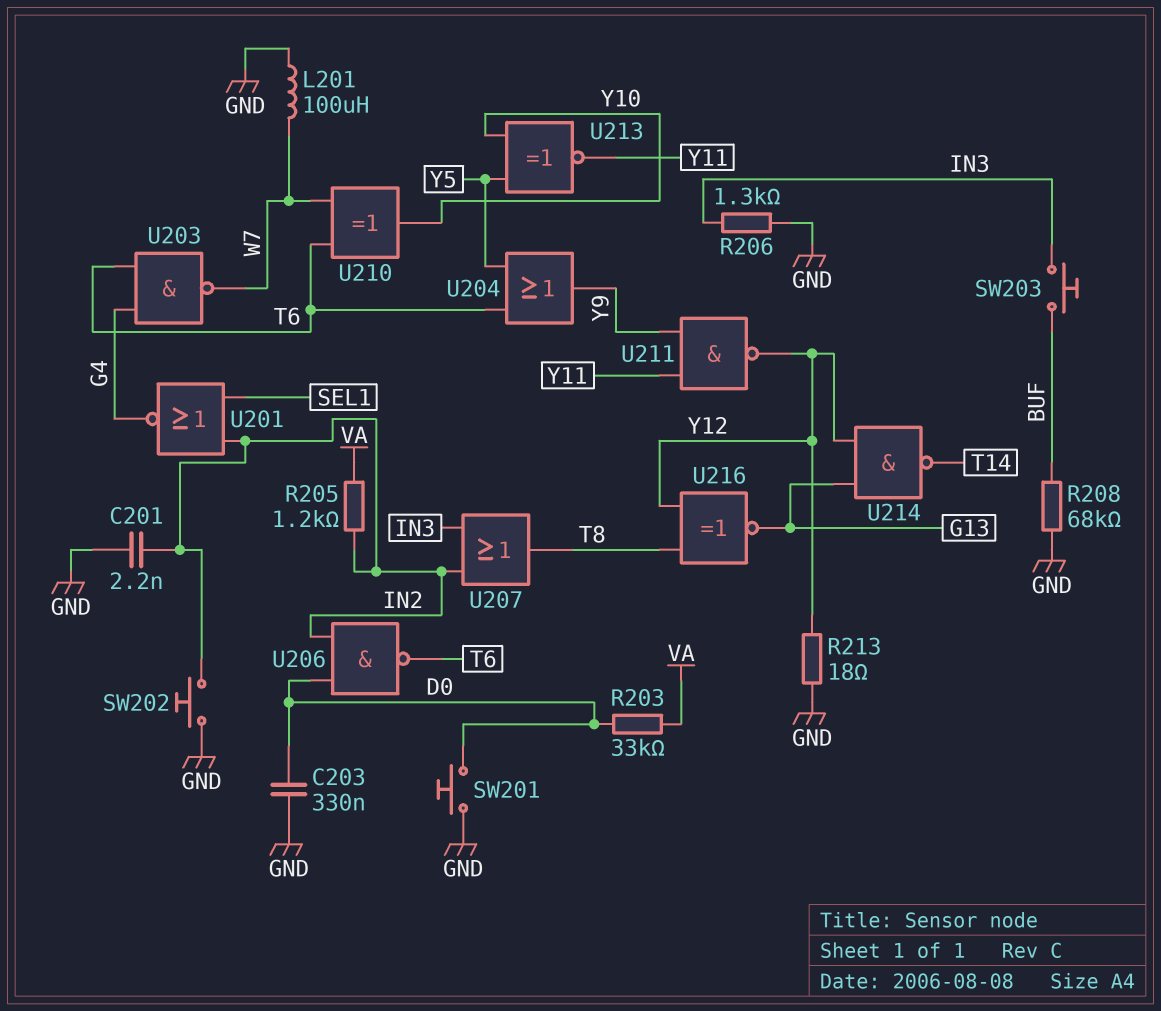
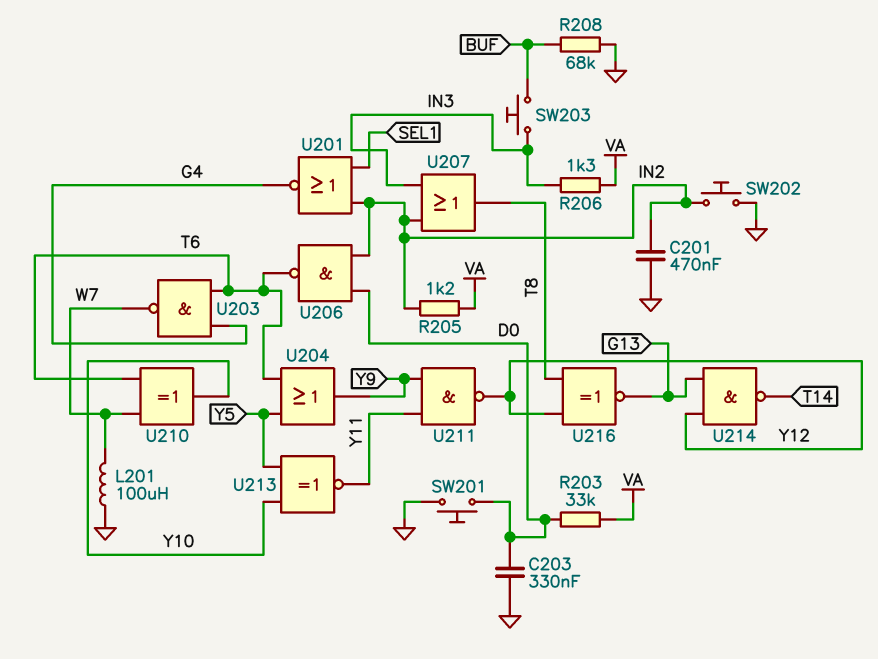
C201: 2.2nF (GND, IN2) -> 470nF (GND, IN2)
R206: 1.3k (GND, IN3) -> 1.3k (IN3, VA)
R213: 18 (GND, Y12) -> none

